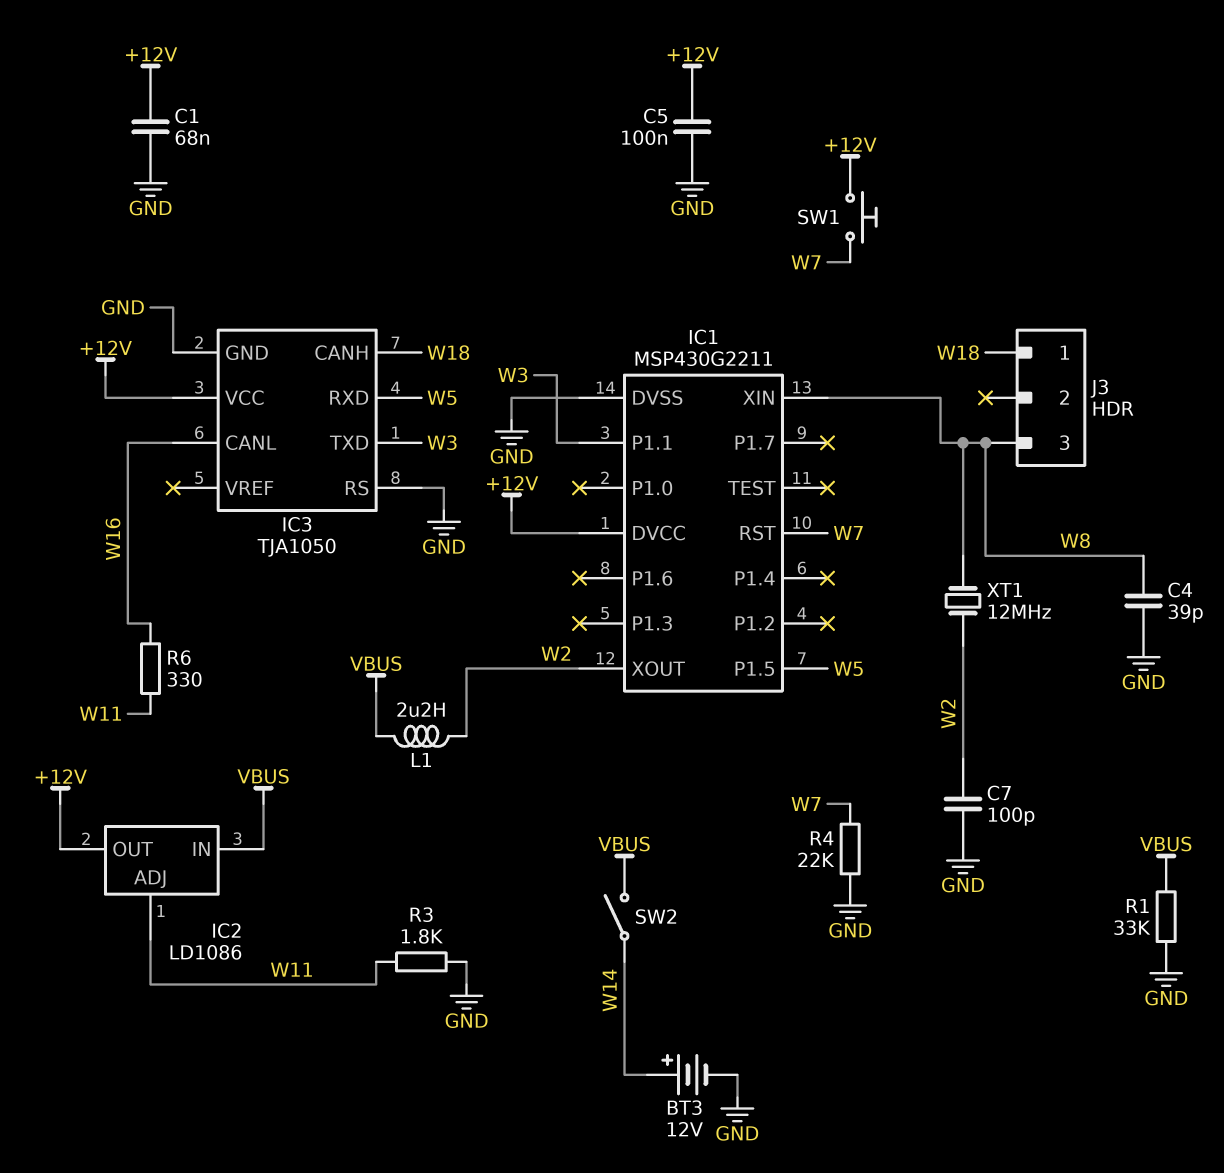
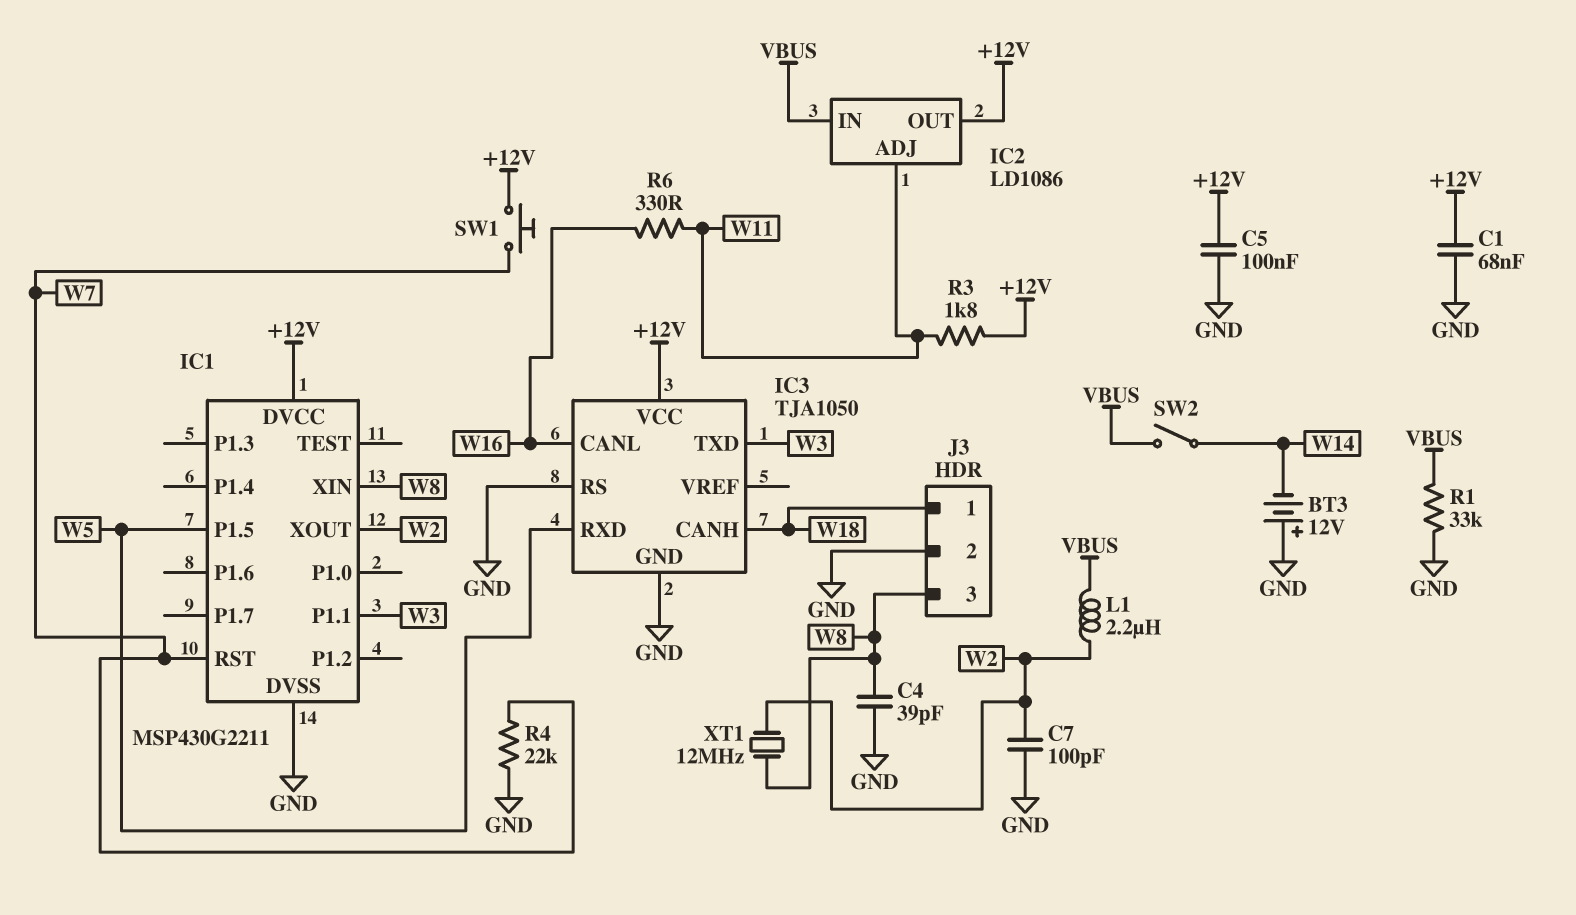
BT3: 12V (plus W14, minus GND) -> 12V (plus GND, minus W14)
J3 pin 2: none -> GND
R3: 1.8k (GND, W11) -> 1.8k (+12V, W11)

